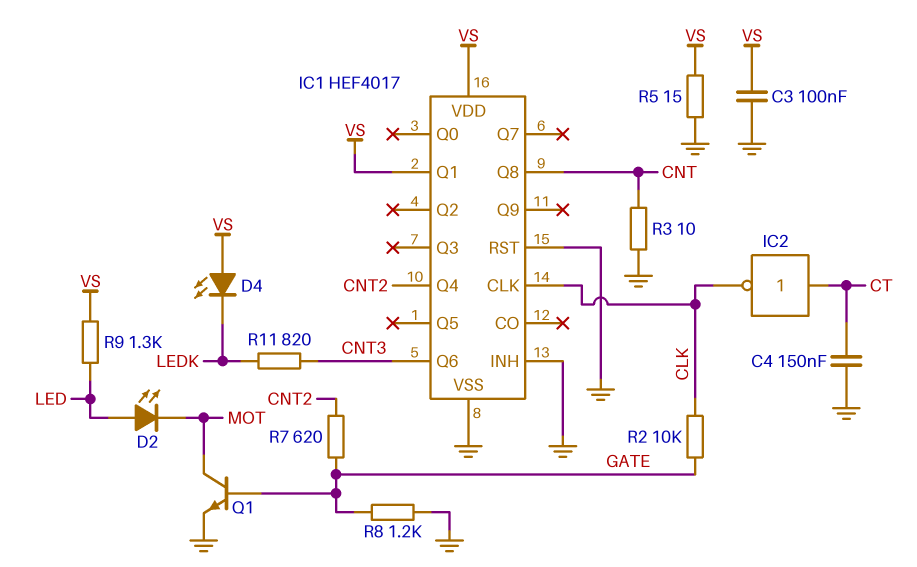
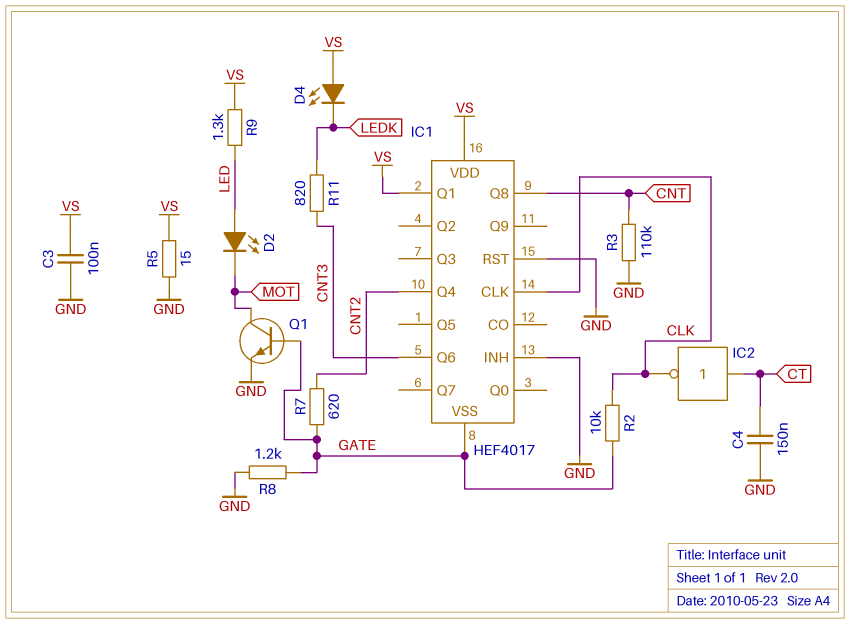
IC1 pin VSS: GND -> GATE
R3: 10 (CNT, GND) -> 110k (CNT, GND)

